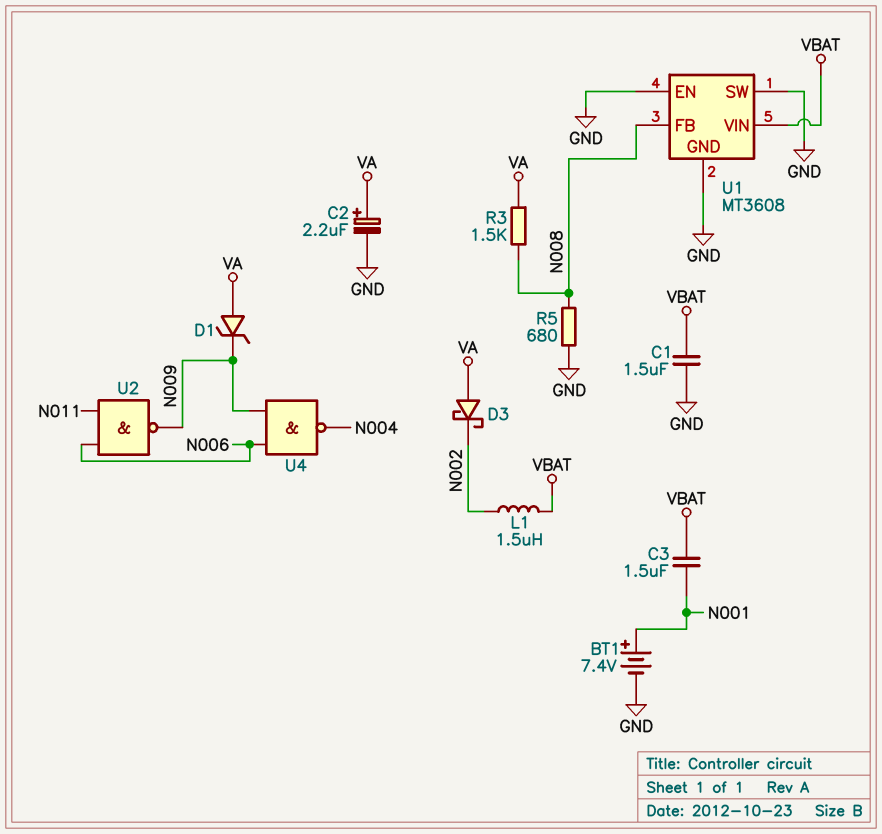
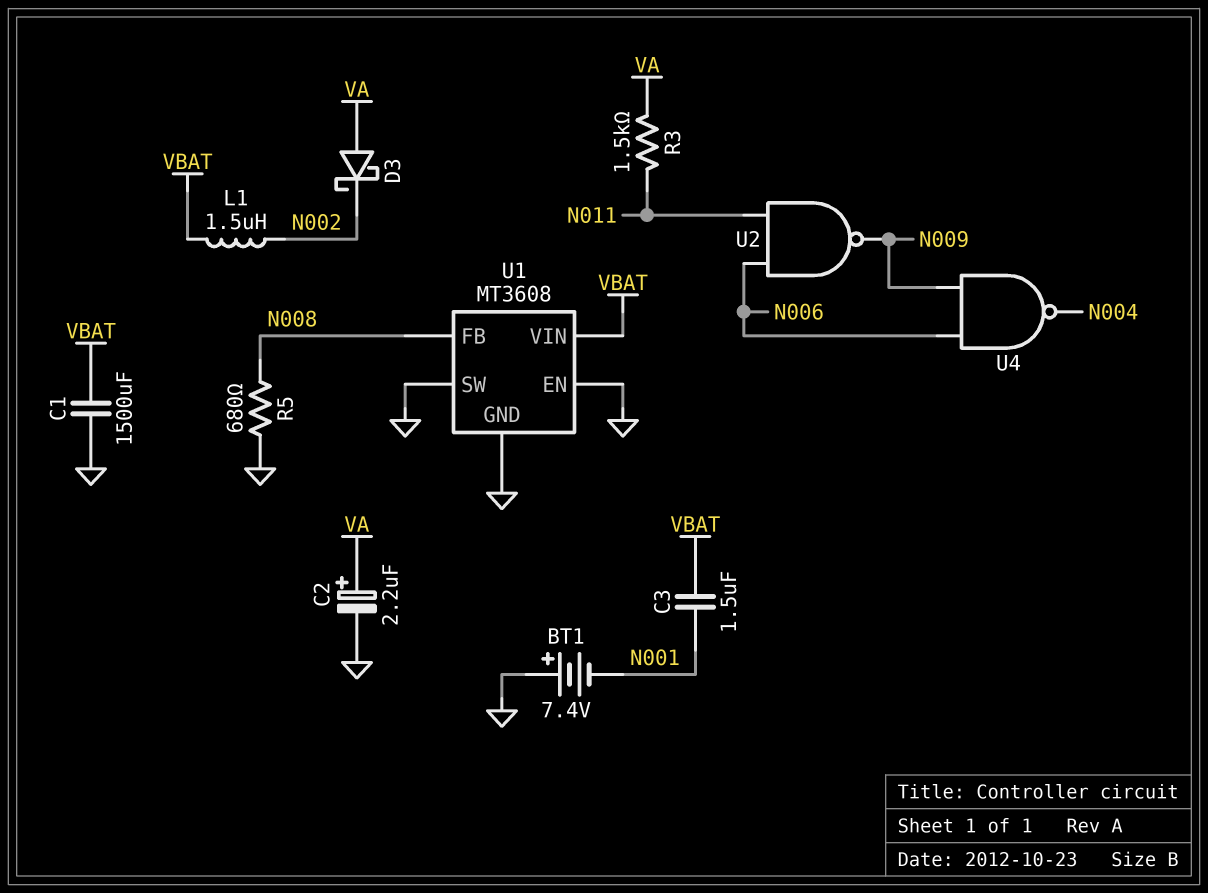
BT1: 7.4V (plus N001, minus GND) -> 7.4V (plus GND, minus N001)
C1: 1.5uF (GND, VBAT) -> 1500uF (GND, VBAT)
D1: zener (A VA, K N009) -> none
R3: 1.5k (N008, VA) -> 1.5k (N011, VA)

